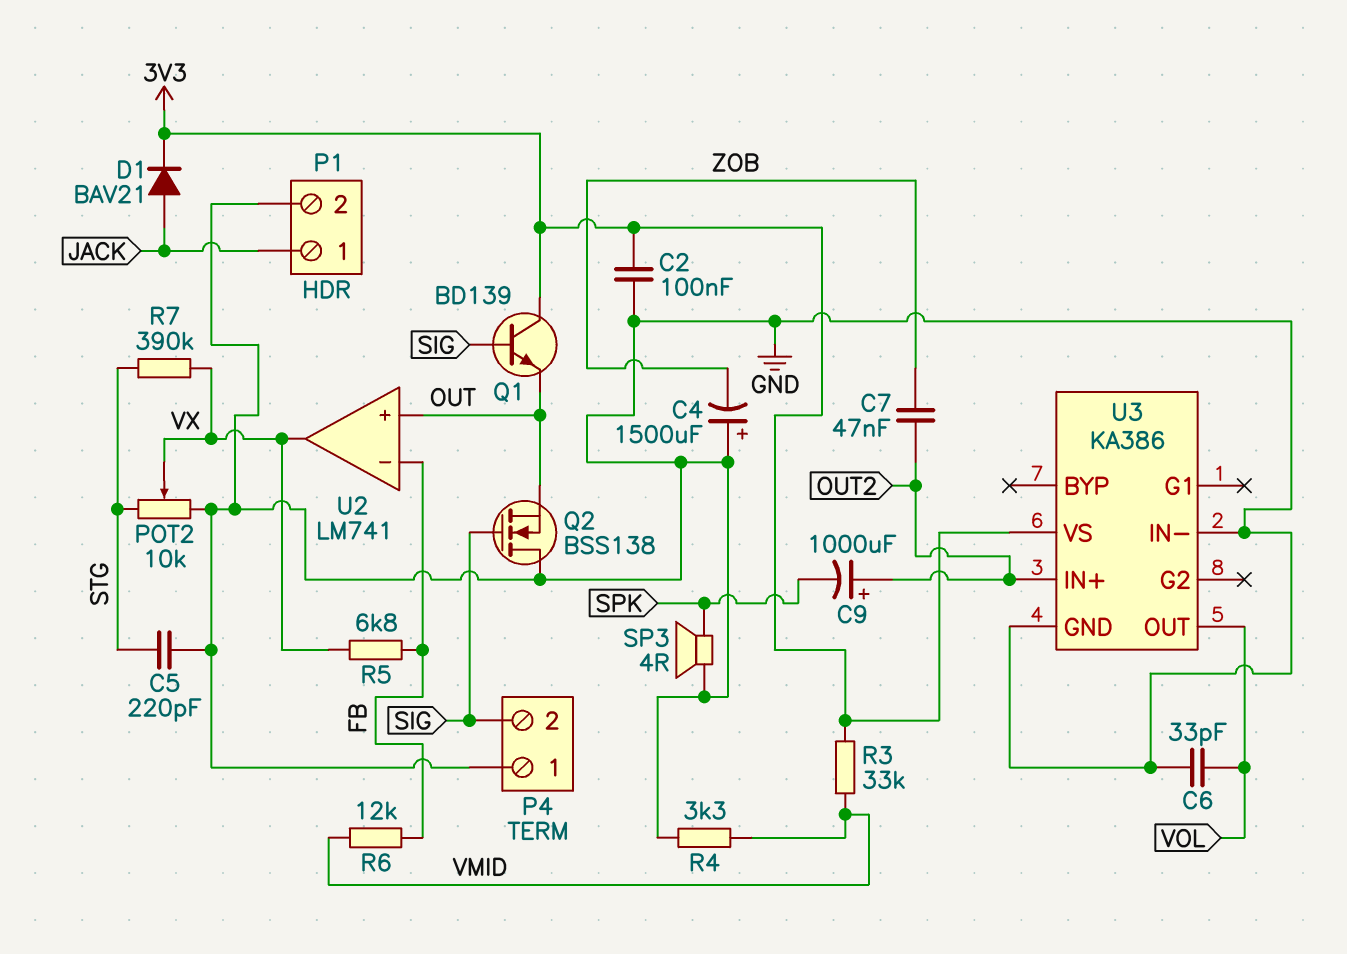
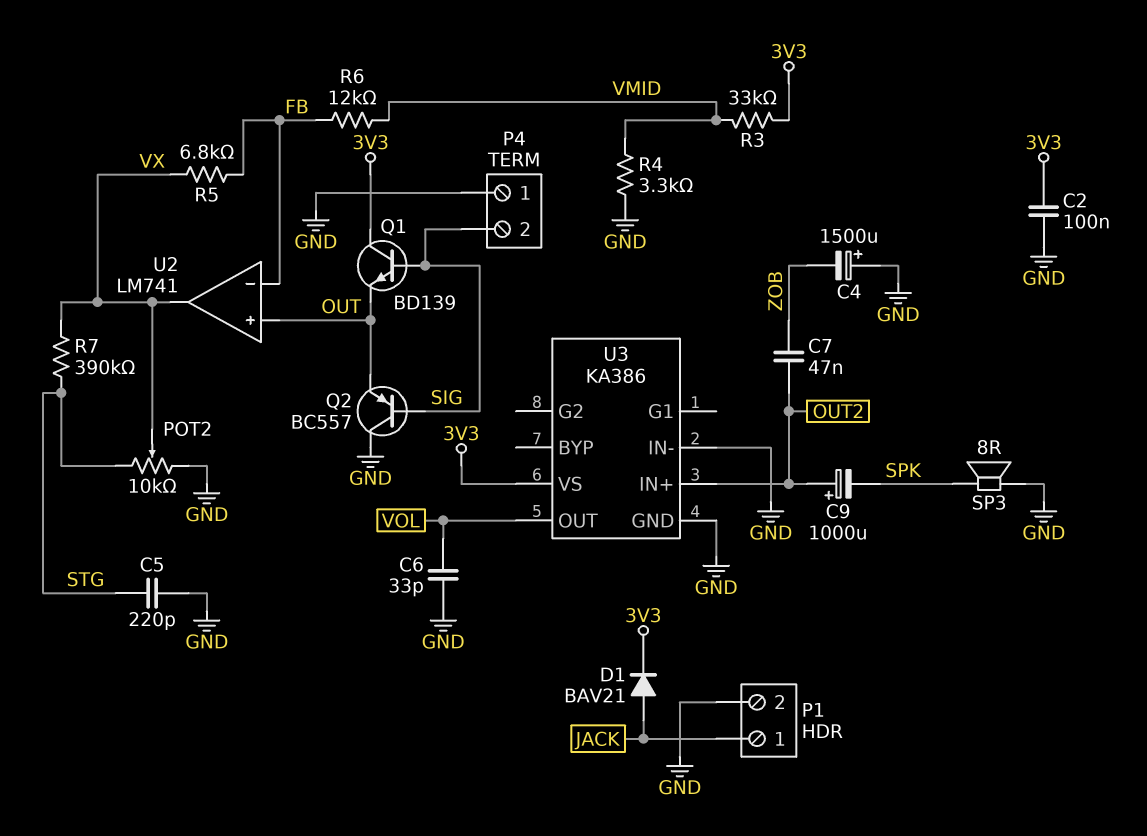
Q2: NMOS BSS138 (G SIG, D GND, S OUT) -> PNP BC557 (B SIG, C GND, E OUT)
SP3: speaker 4R (GND, SPK) -> speaker 8R (GND, SPK)

